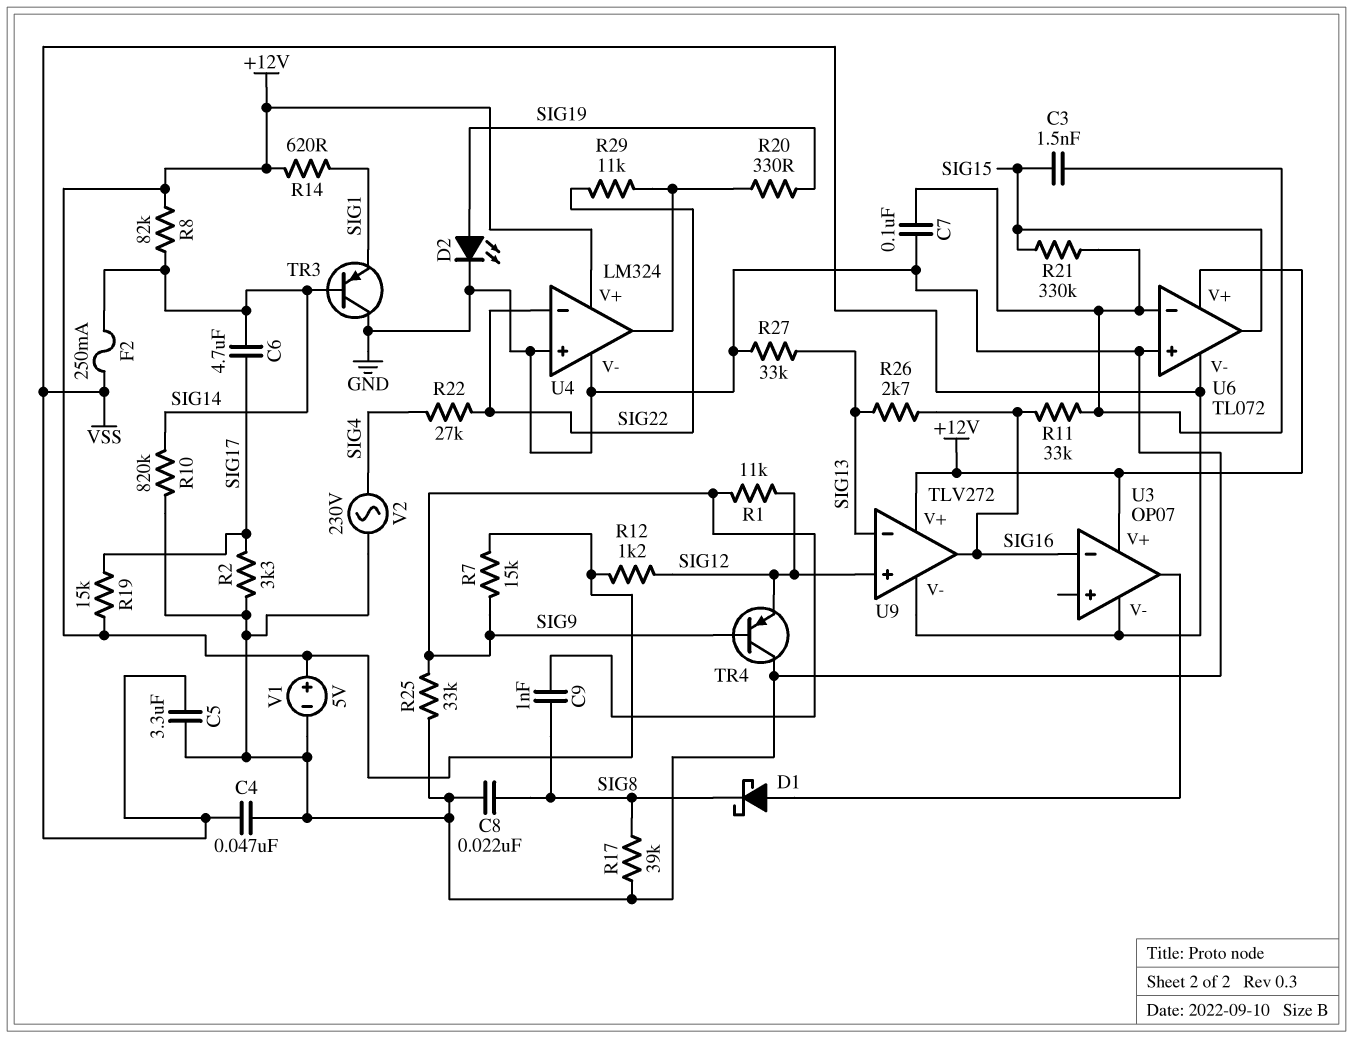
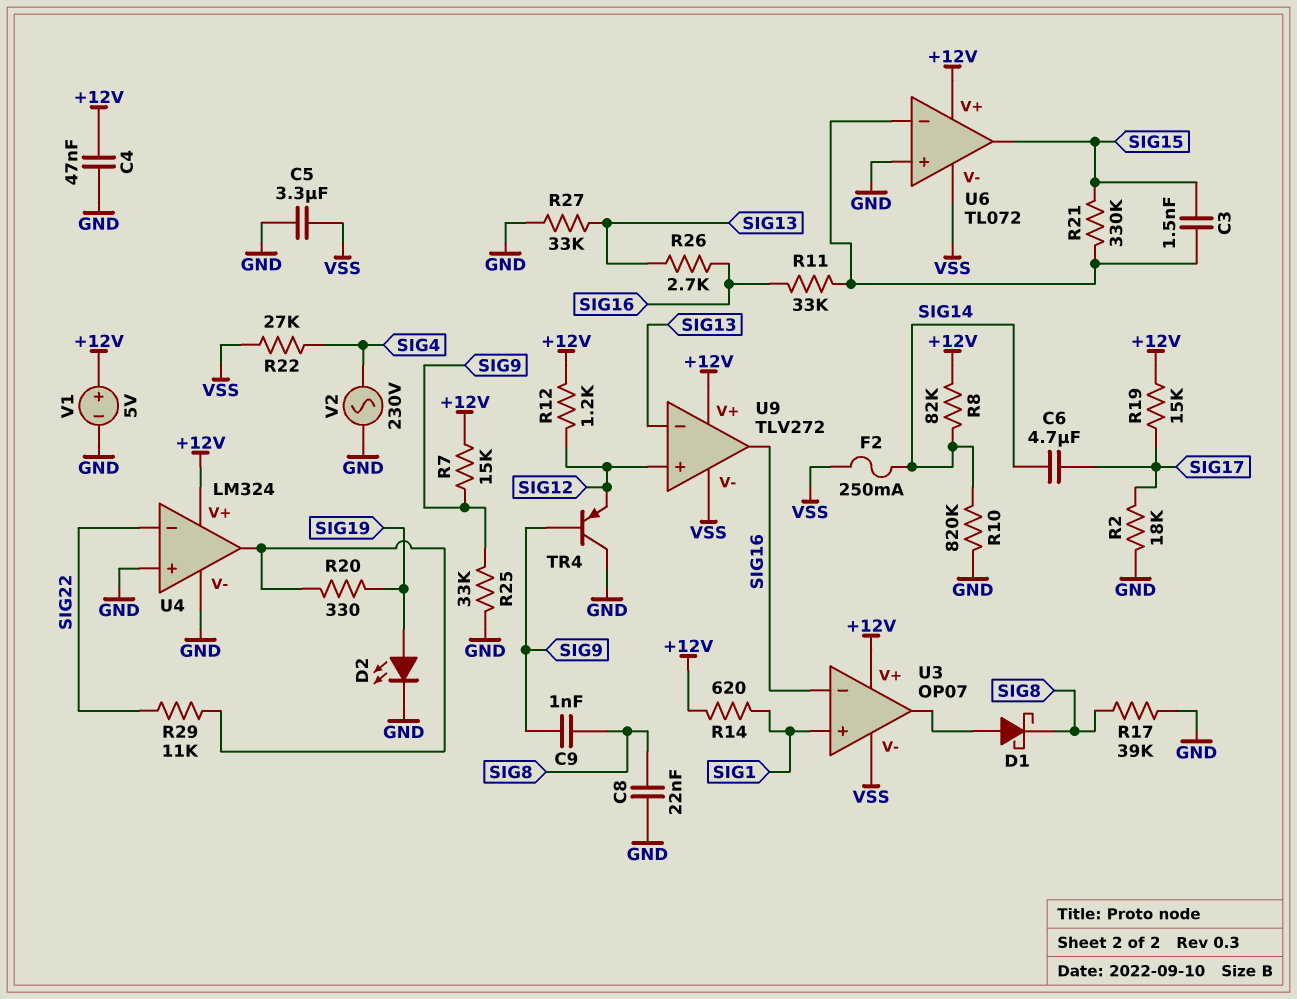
C4: 47nF (GND, VSS) -> 47nF (+12V, GND)
C7: 100nF (GND, U6/in-) -> none
R1: 11k (SIG9, SIG12) -> none
R2: 3.3k (GND, SIG17) -> 18k (GND, SIG17)
R22: 27k (SIG4, SIG22) -> 27k (SIG4, VSS)
TR3: PNP (B SIG14, C GND, E SIG1) -> none
U3 pin in+: none -> SIG1

